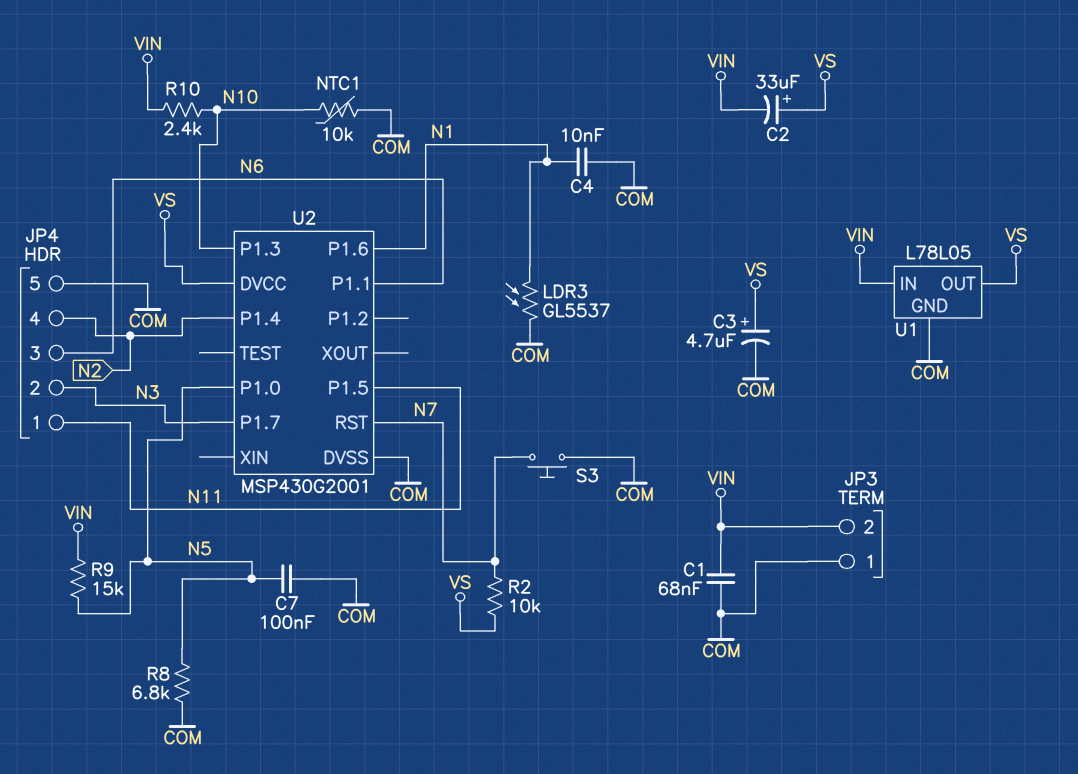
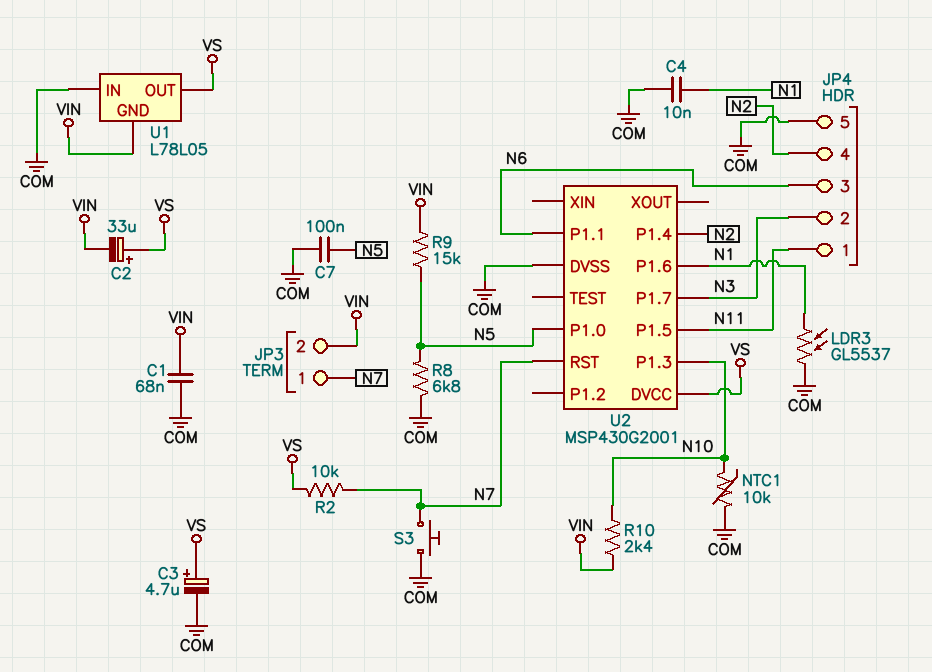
JP3 pin 1: COM -> N7
U1 pin GND: COM -> VIN
U1 pin IN: VIN -> COM

